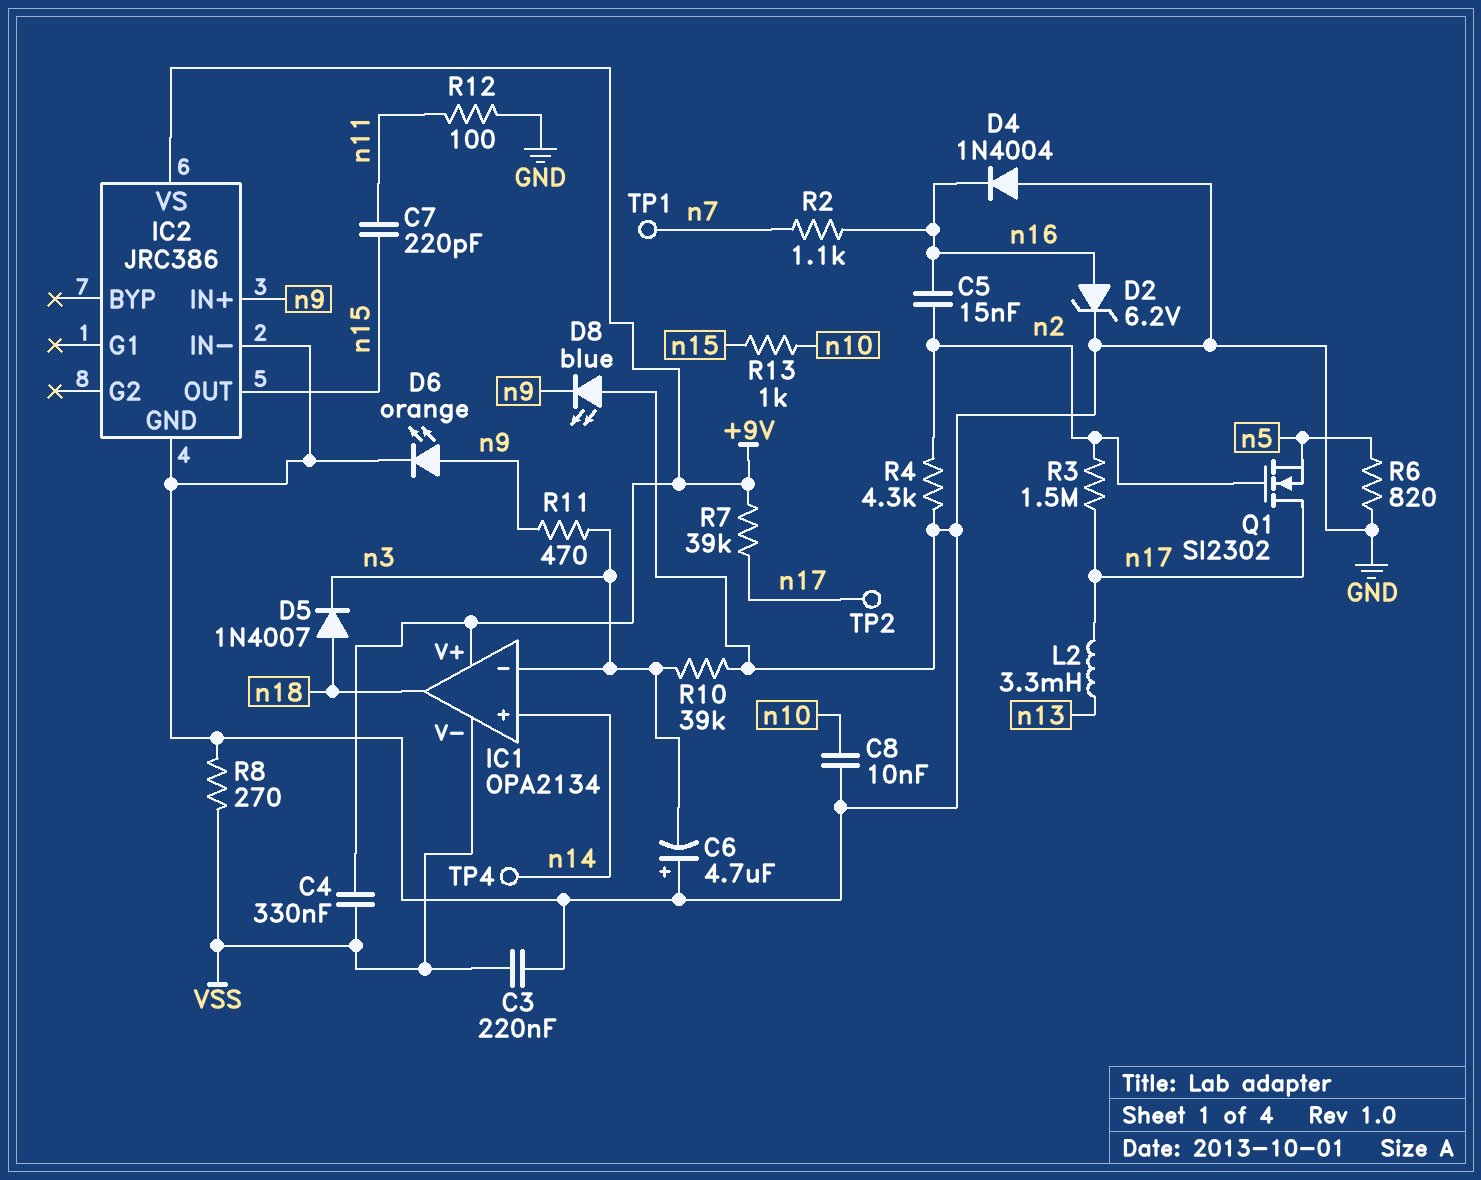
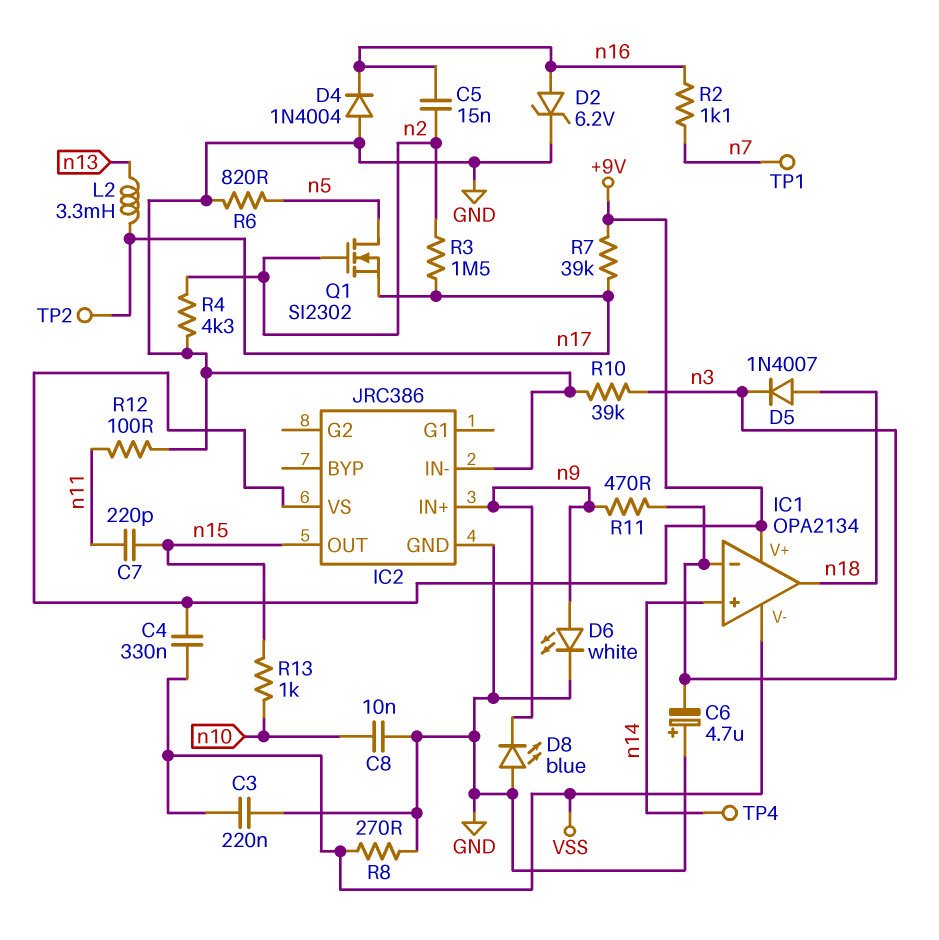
D6: LED orange (A n9, K GND) -> LED white (A n9, K GND)
Q1: NMOS SI2302 (G n2, D n17, S n5) -> NMOS SI2302 (G n2, D n5, S n17)

